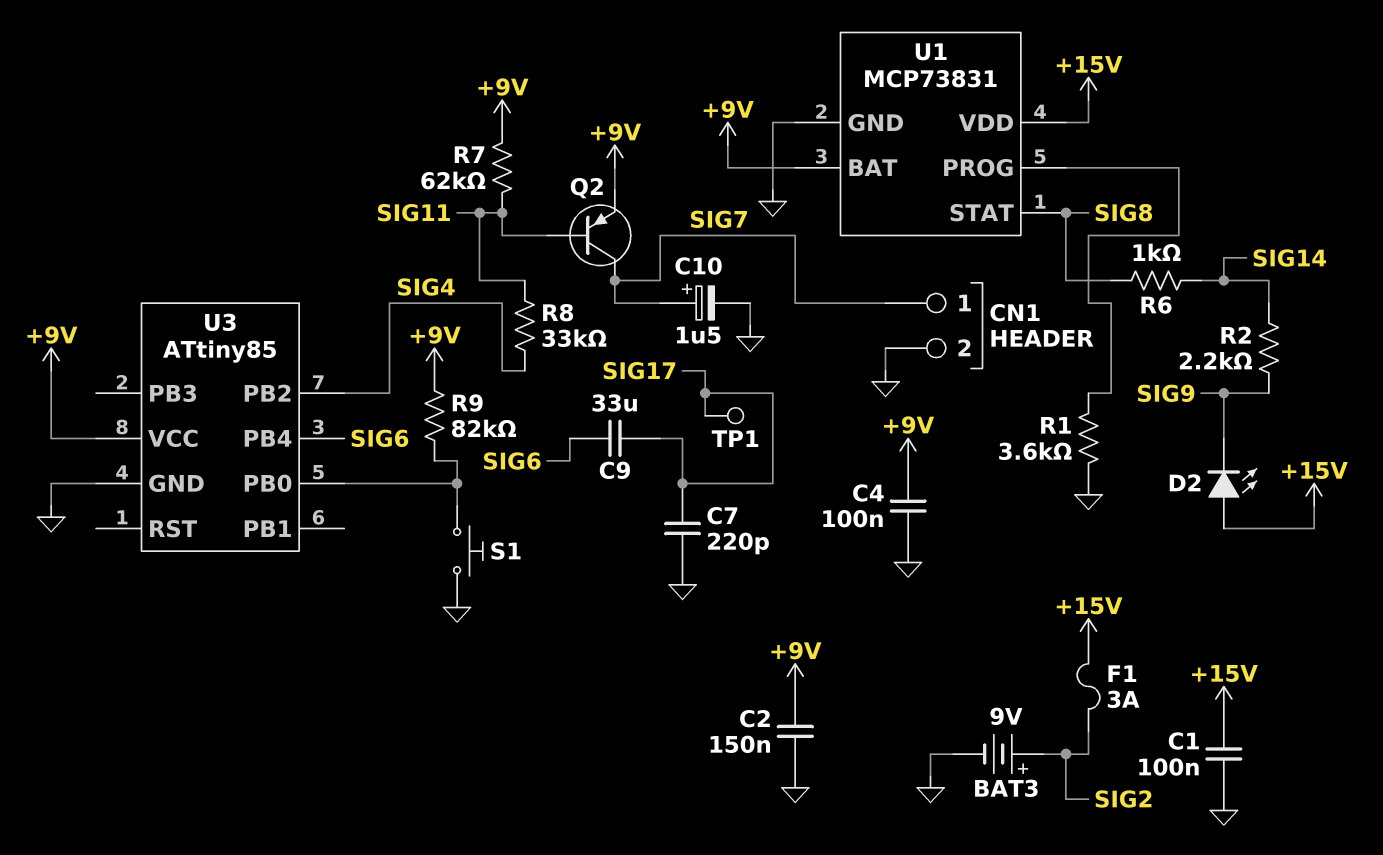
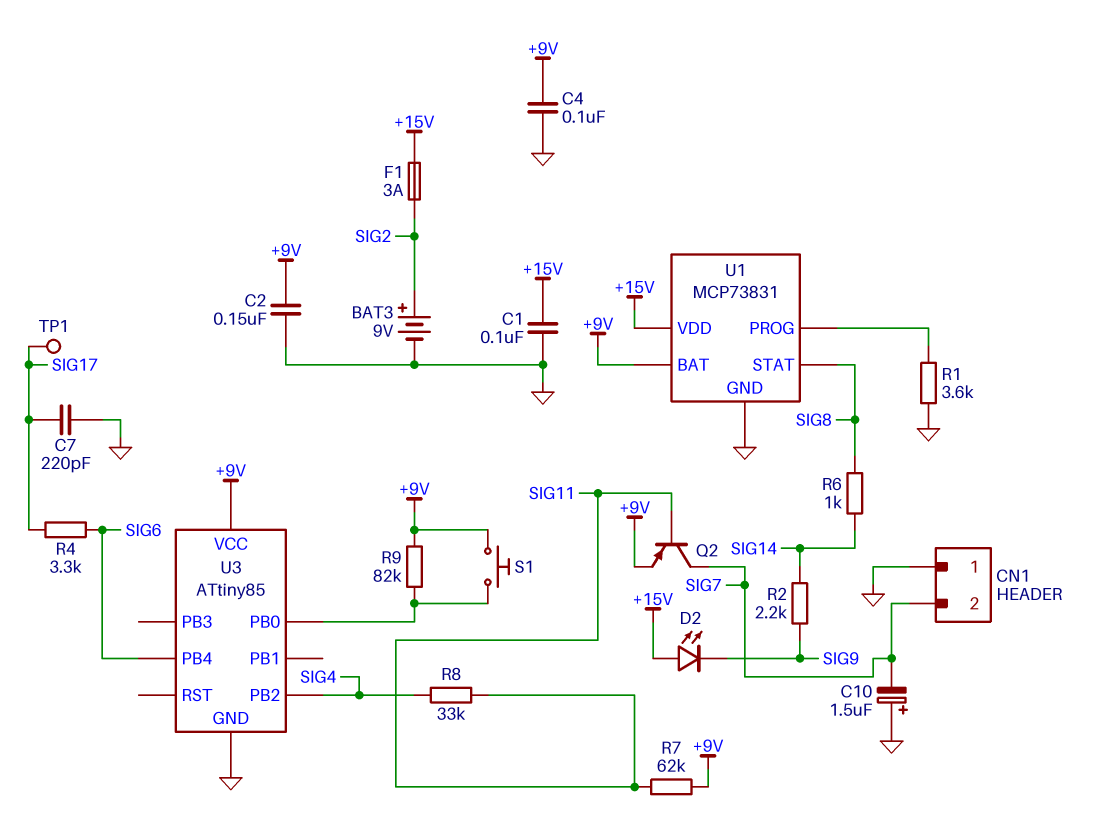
C9: 33uF (SIG6, SIG17) -> none
C10: 1.5uF (plus SIG7, minus GND) -> 1.5uF (plus GND, minus SIG7)
CN1 pin 1: SIG7 -> GND
CN1 pin 2: GND -> SIG7
R4: none -> 3.3k (SIG6, SIG17)
S1: button (GND, U3/PB0) -> button (+9V, U3/PB0)

